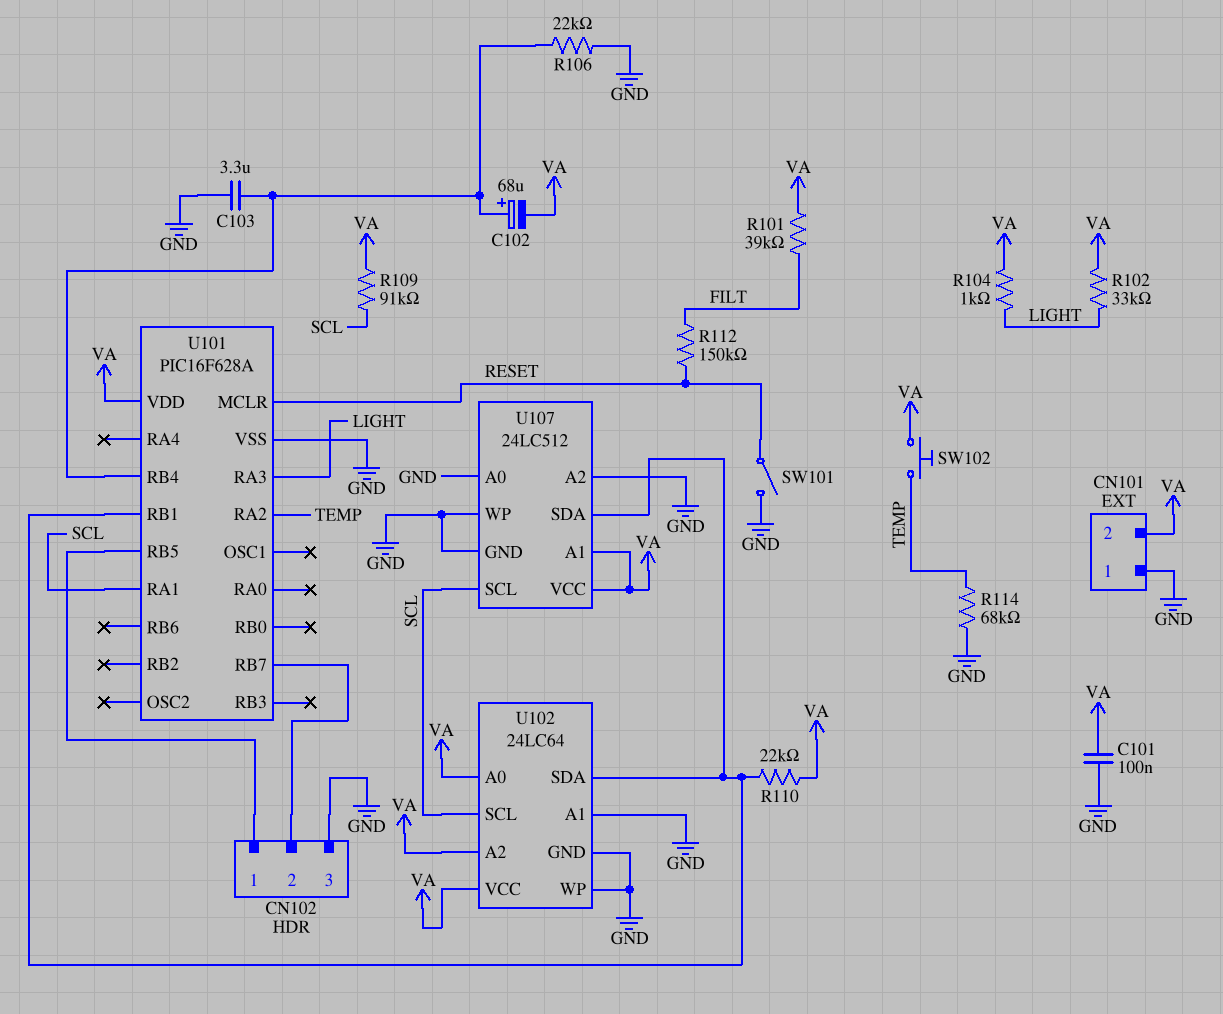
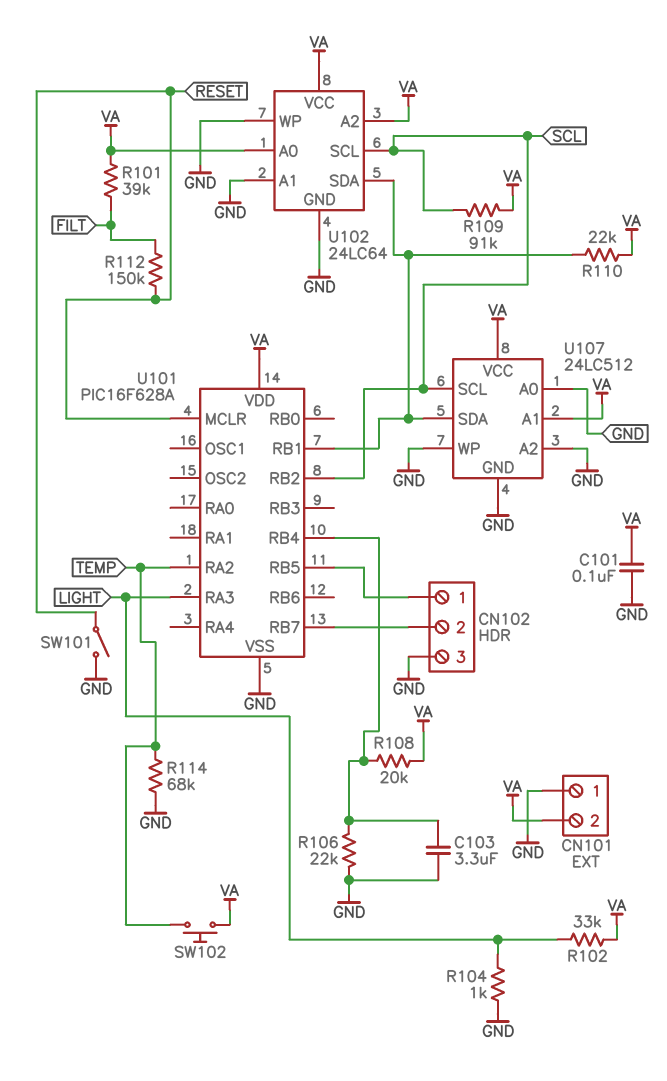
C102: 68uF (plus U101/RB4, minus VA) -> none
R104: 1k (LIGHT, VA) -> 1k (GND, LIGHT)
R108: none -> 20k (U101/RB4, VA)
U101 pin RA1: SCL -> none
U101 pin RB2: none -> SCL

